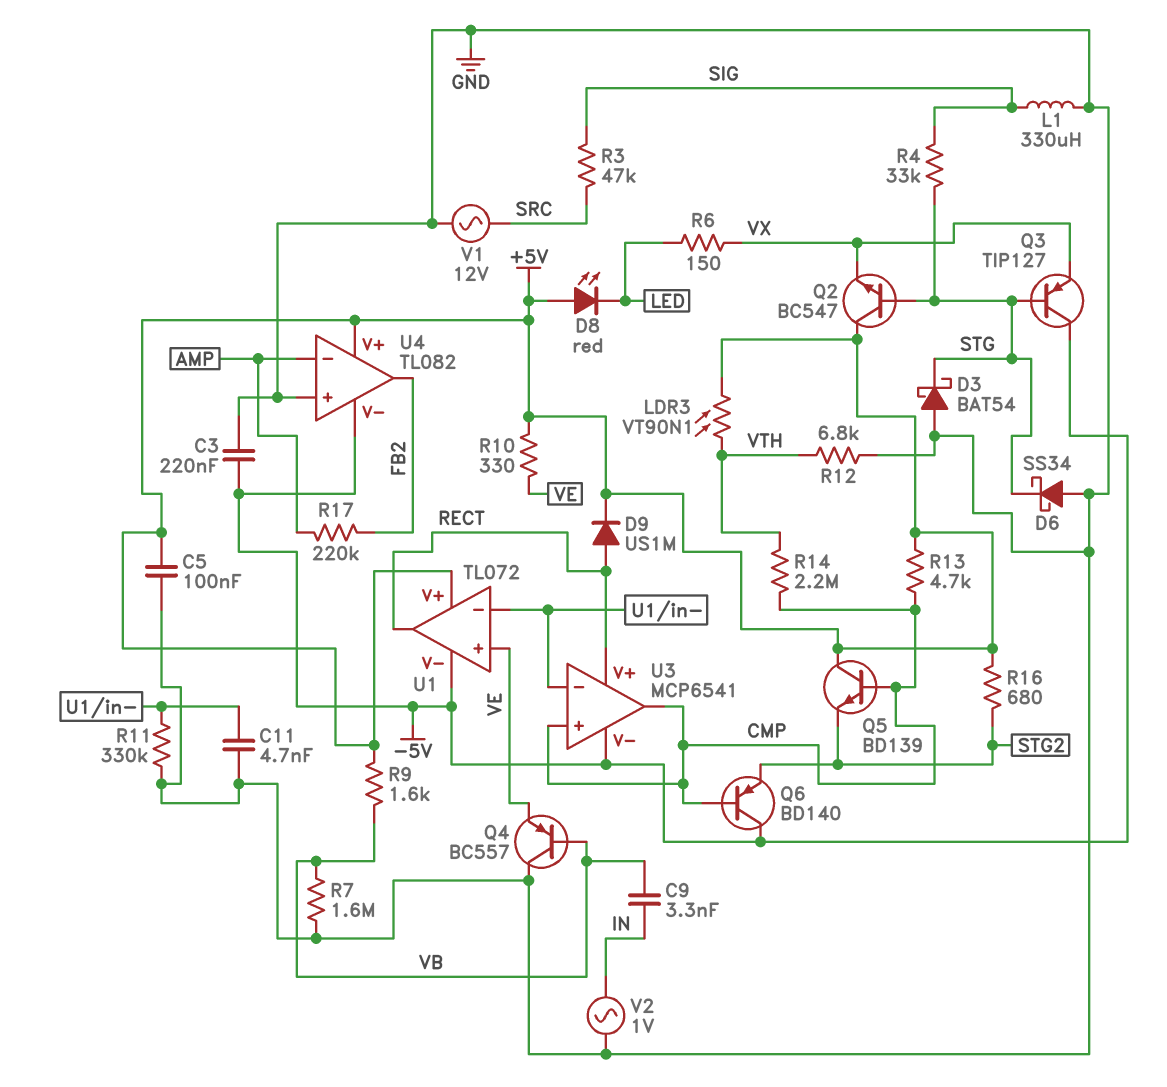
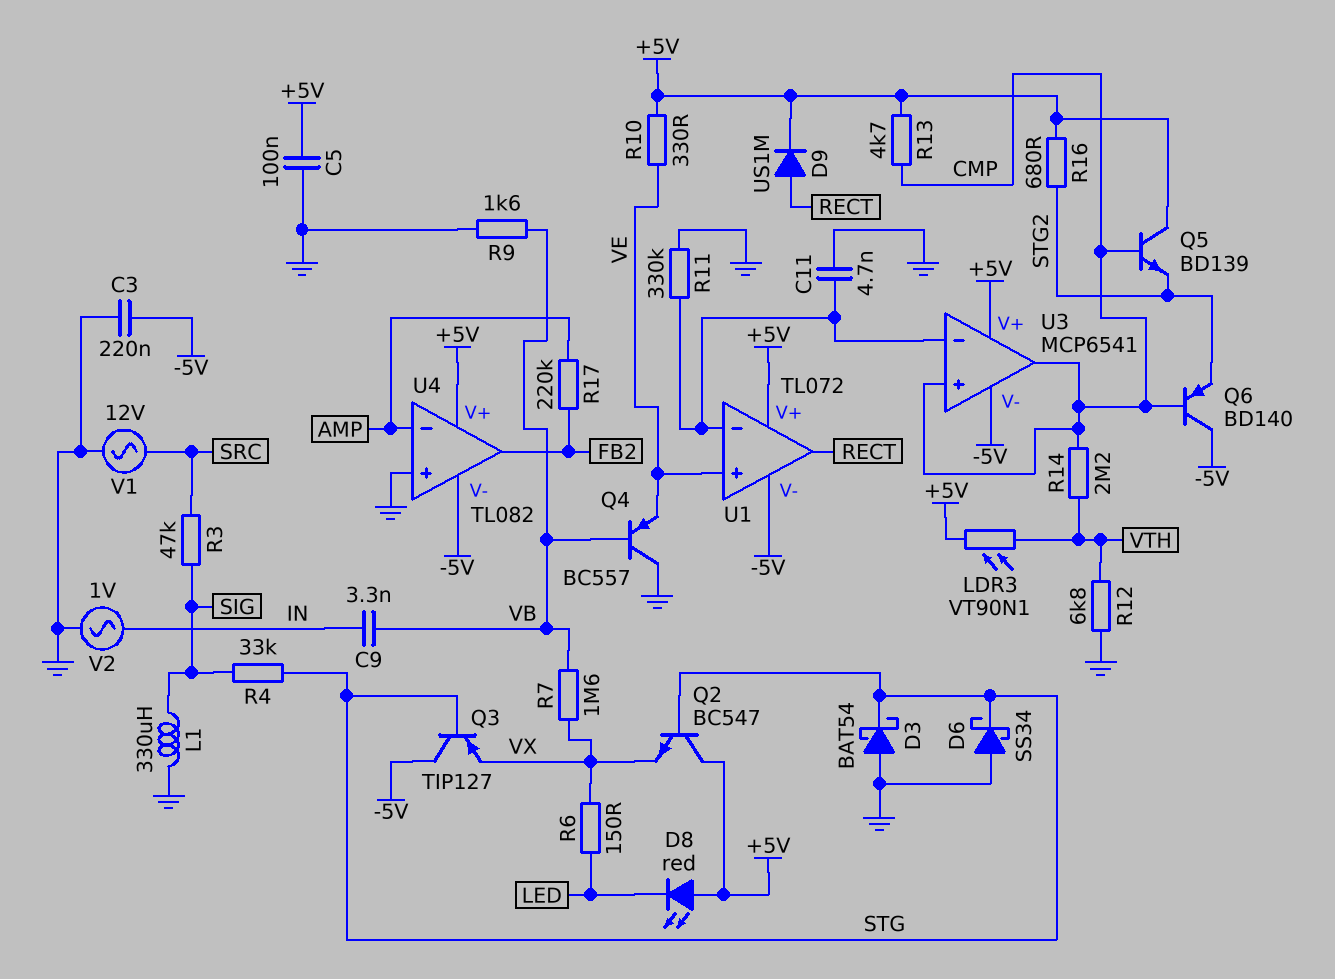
R7: 1.6M (GND, VB) -> 1.6M (VB, VX)
R9: 1.6k (+5V, VB) -> 1.6k (GND, VB)
U3 pin V+: RECT -> +5V

